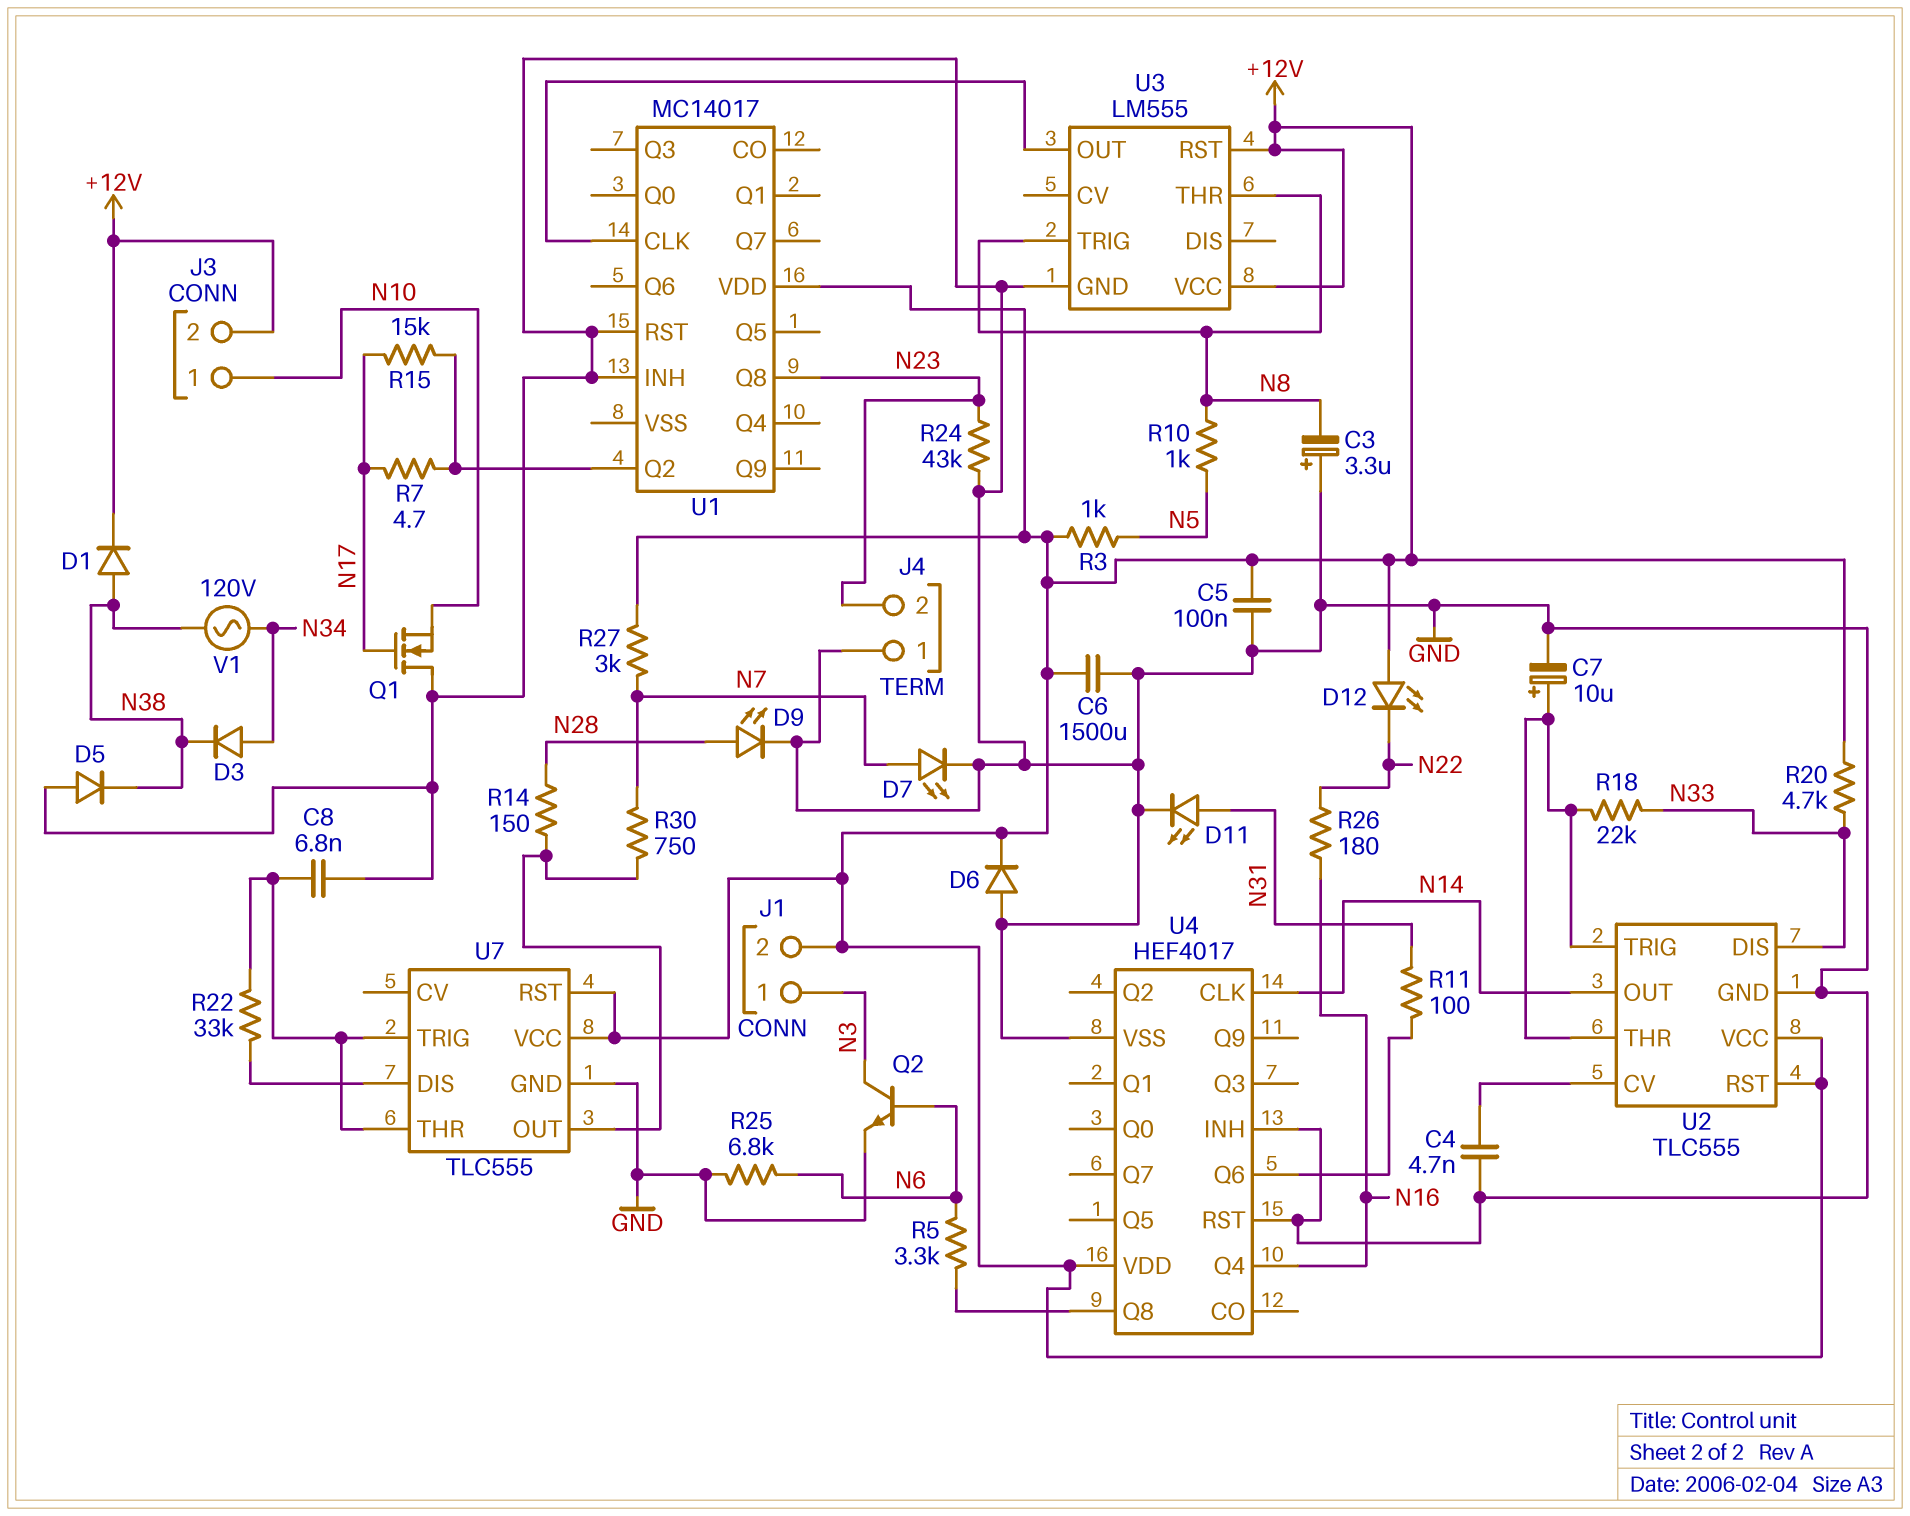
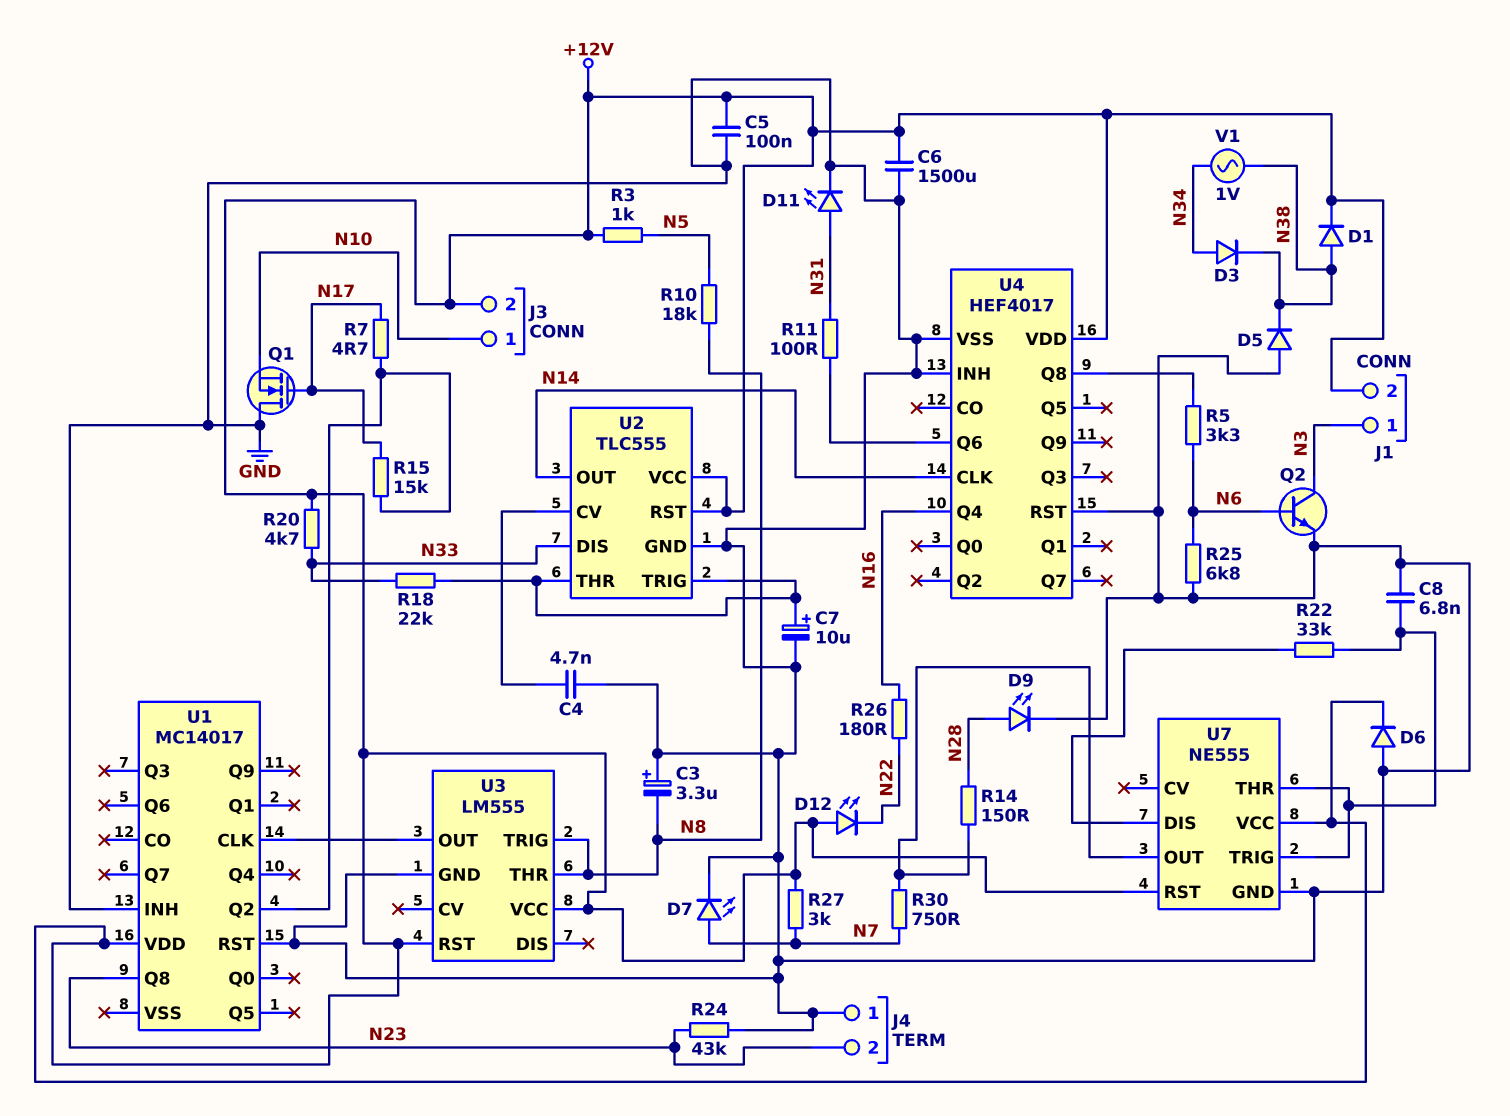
R10: 1k (N5, N8) -> 18k (N5, N8)
U7: TLC555 -> NE555
V1: AC 120V (N34, N38) -> AC 1V (N34, N38)

